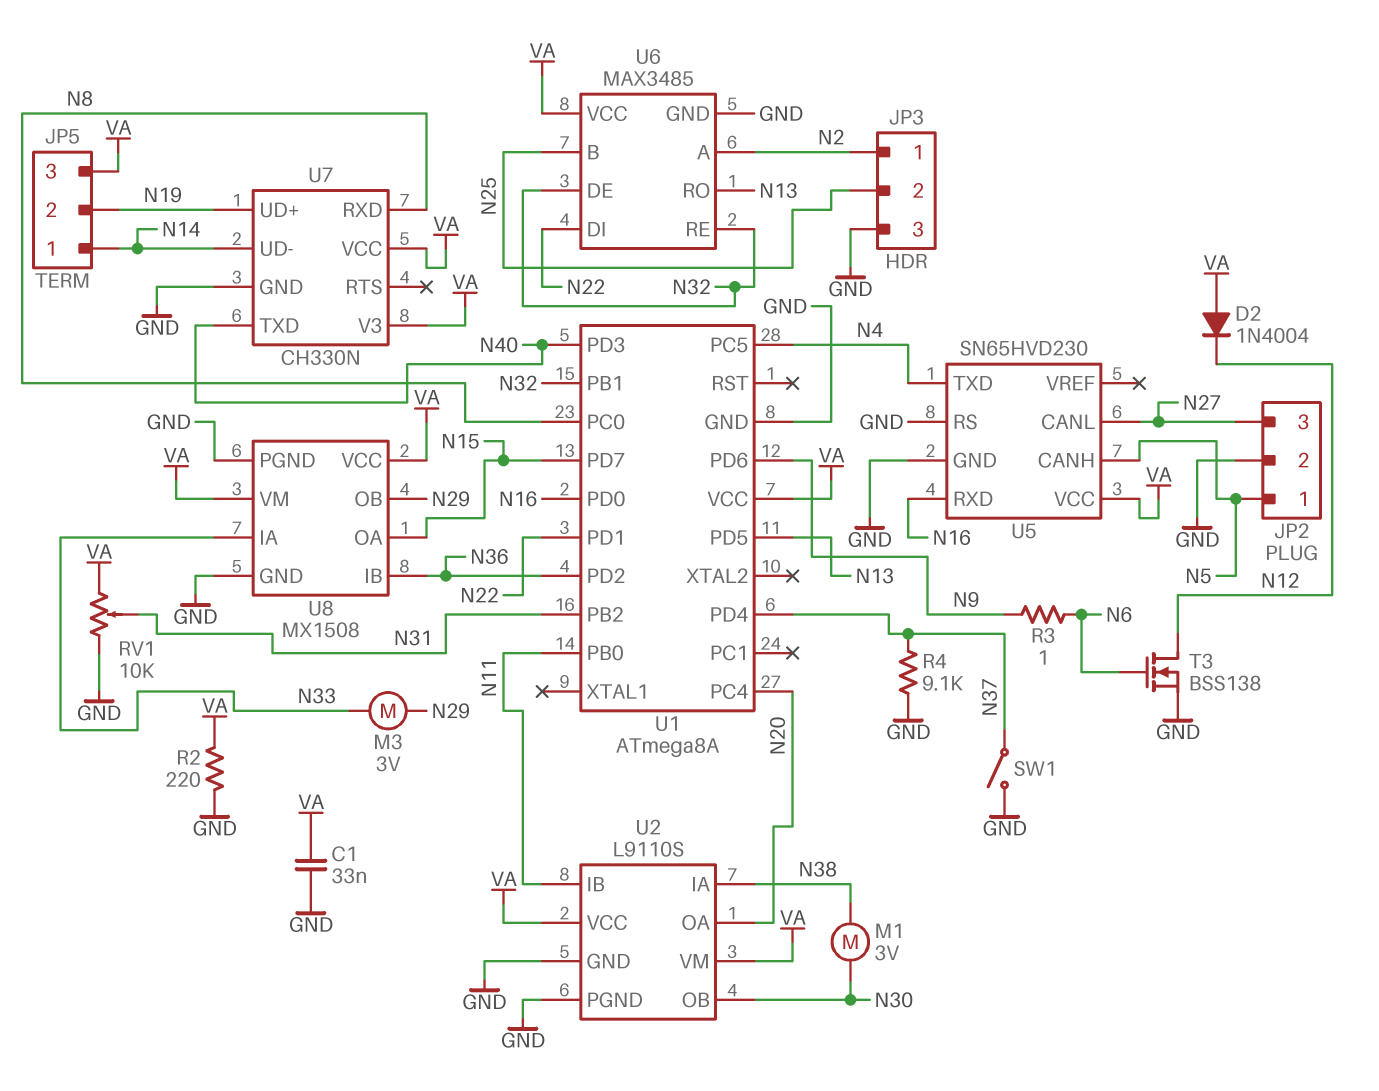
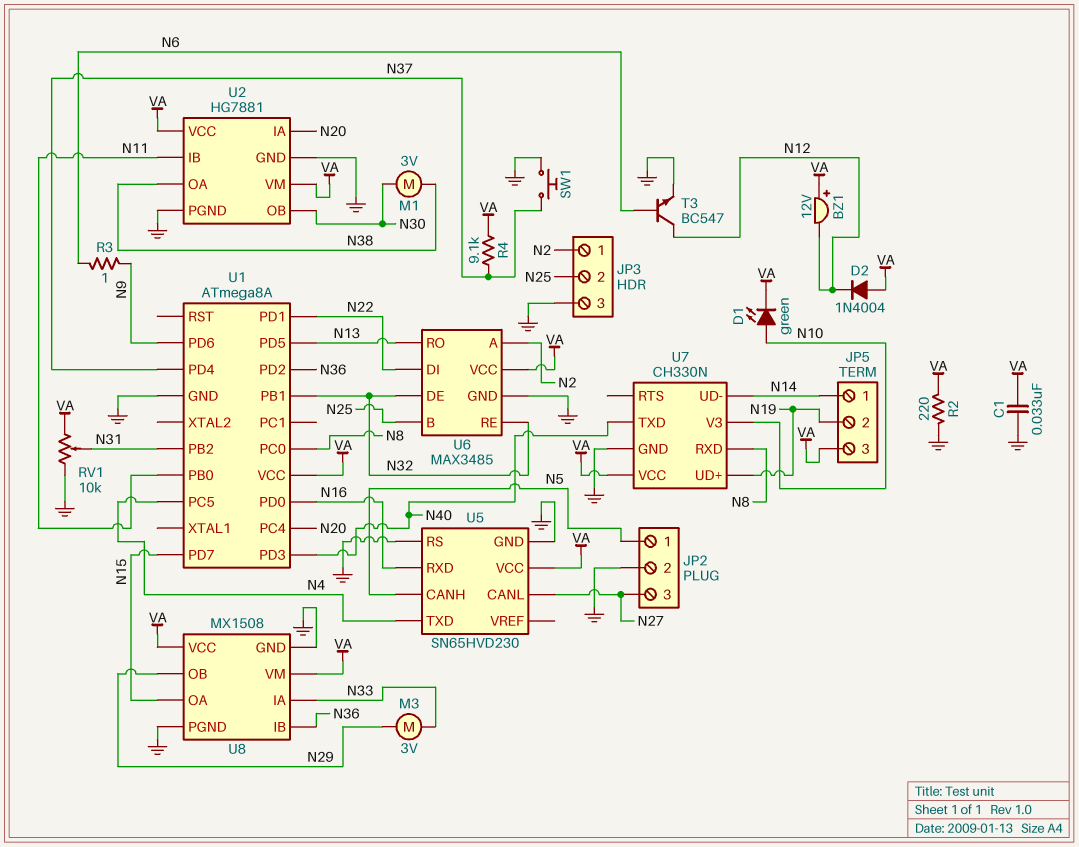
BZ1: none -> buzzer 12V (plus VA, minus N12)
D1: none -> LED green (A N10, K VA)
R4: 9.1k (GND, N37) -> 9.1k (N37, VA)
SW1: switch (GND, N37) -> button (GND, N37)
T3: NMOS BSS138 (G N6, D N12, S GND) -> NPN BC547 (B N6, C N12, E GND)
U2: L9110S -> HG7881
U2 pin IA: N38 -> N20
U2 pin OA: N20 -> N38
U7 pin V3: VA -> N10

